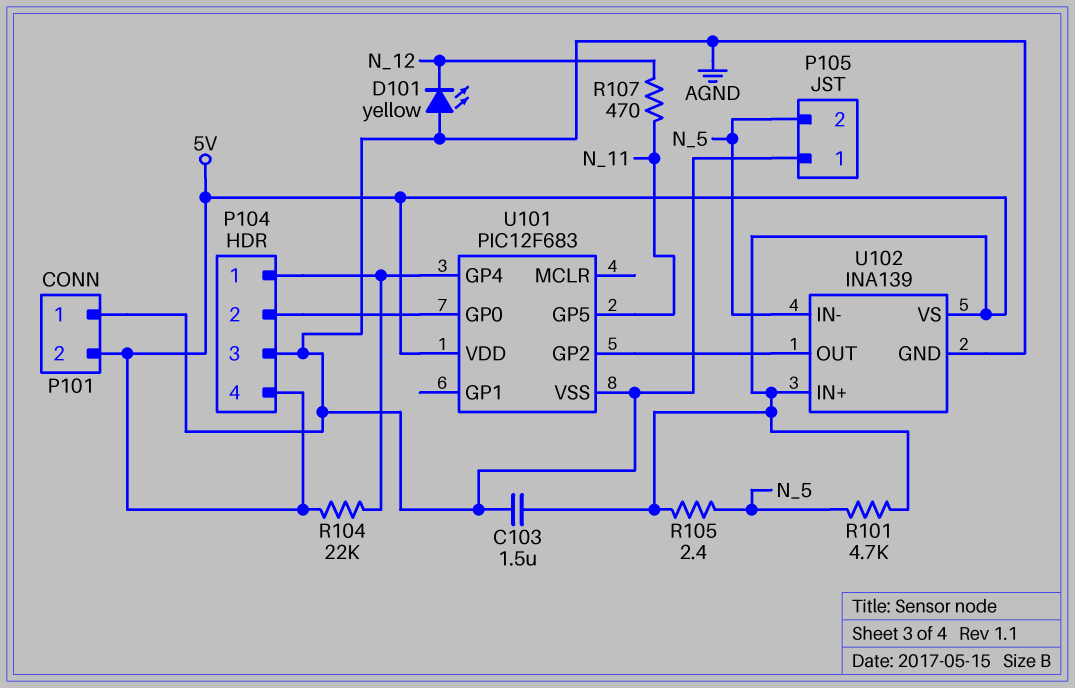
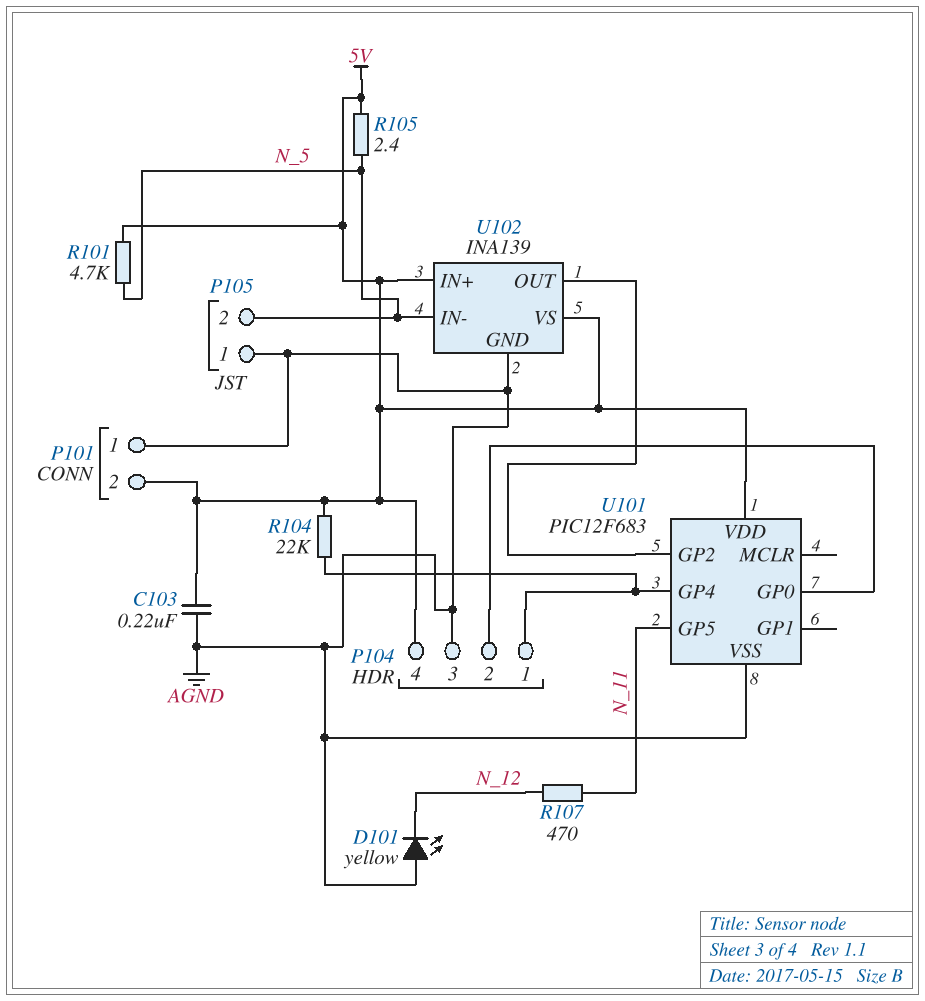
C103: 1.5uF (5V, AGND) -> 220nF (5V, AGND)

